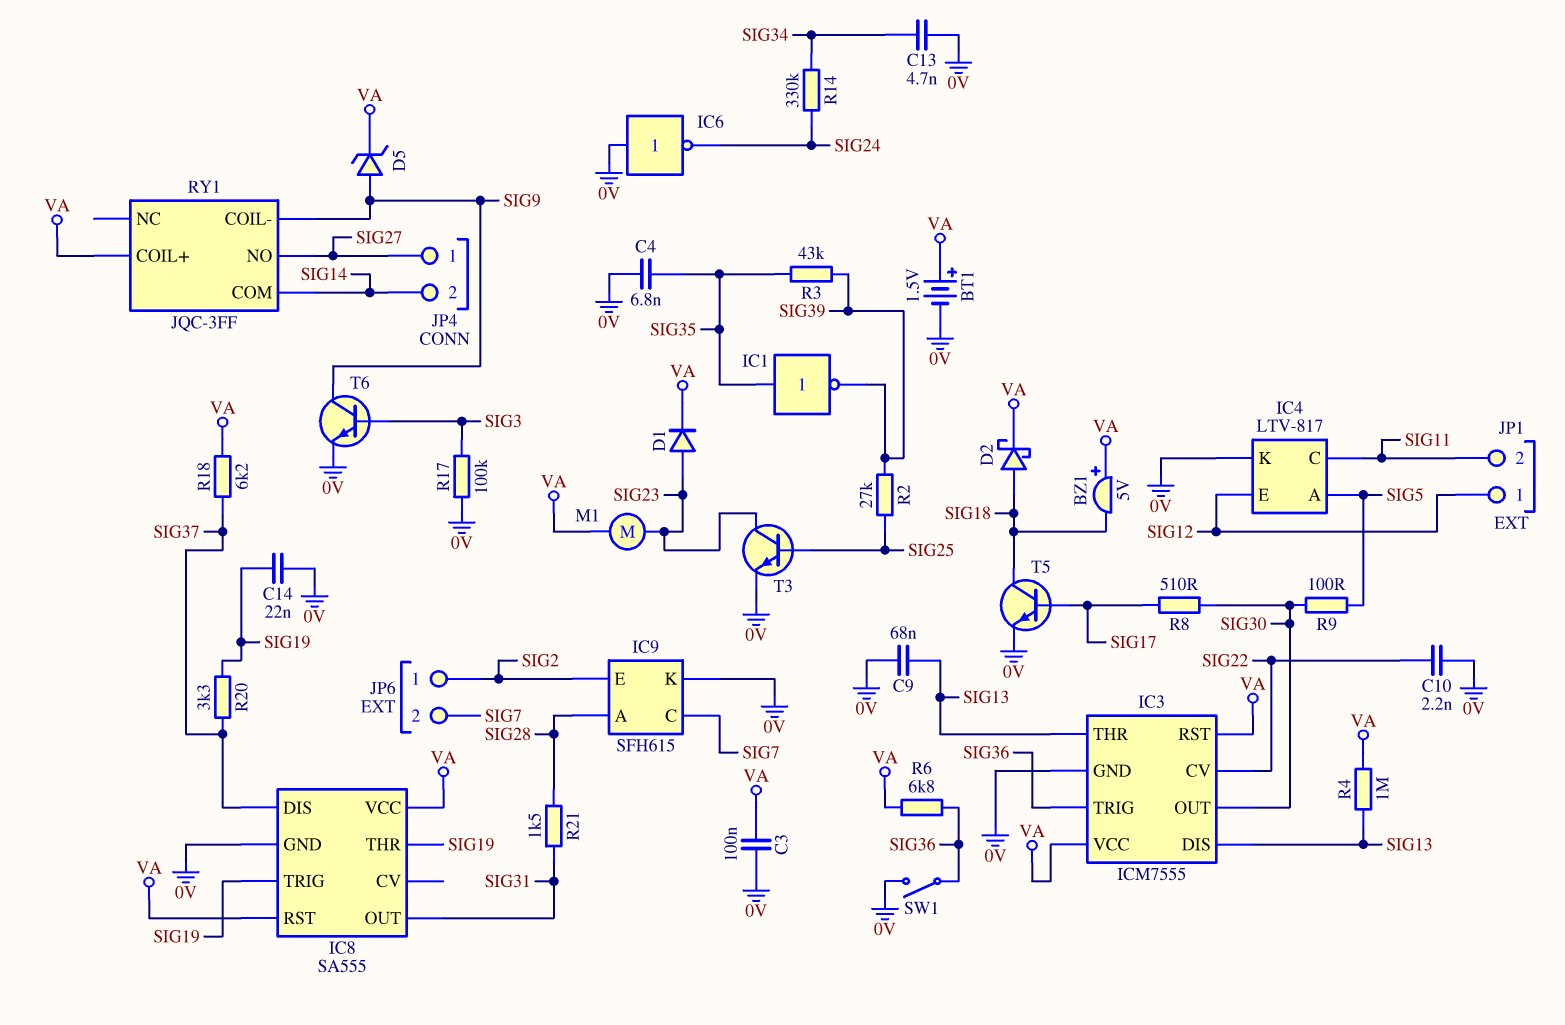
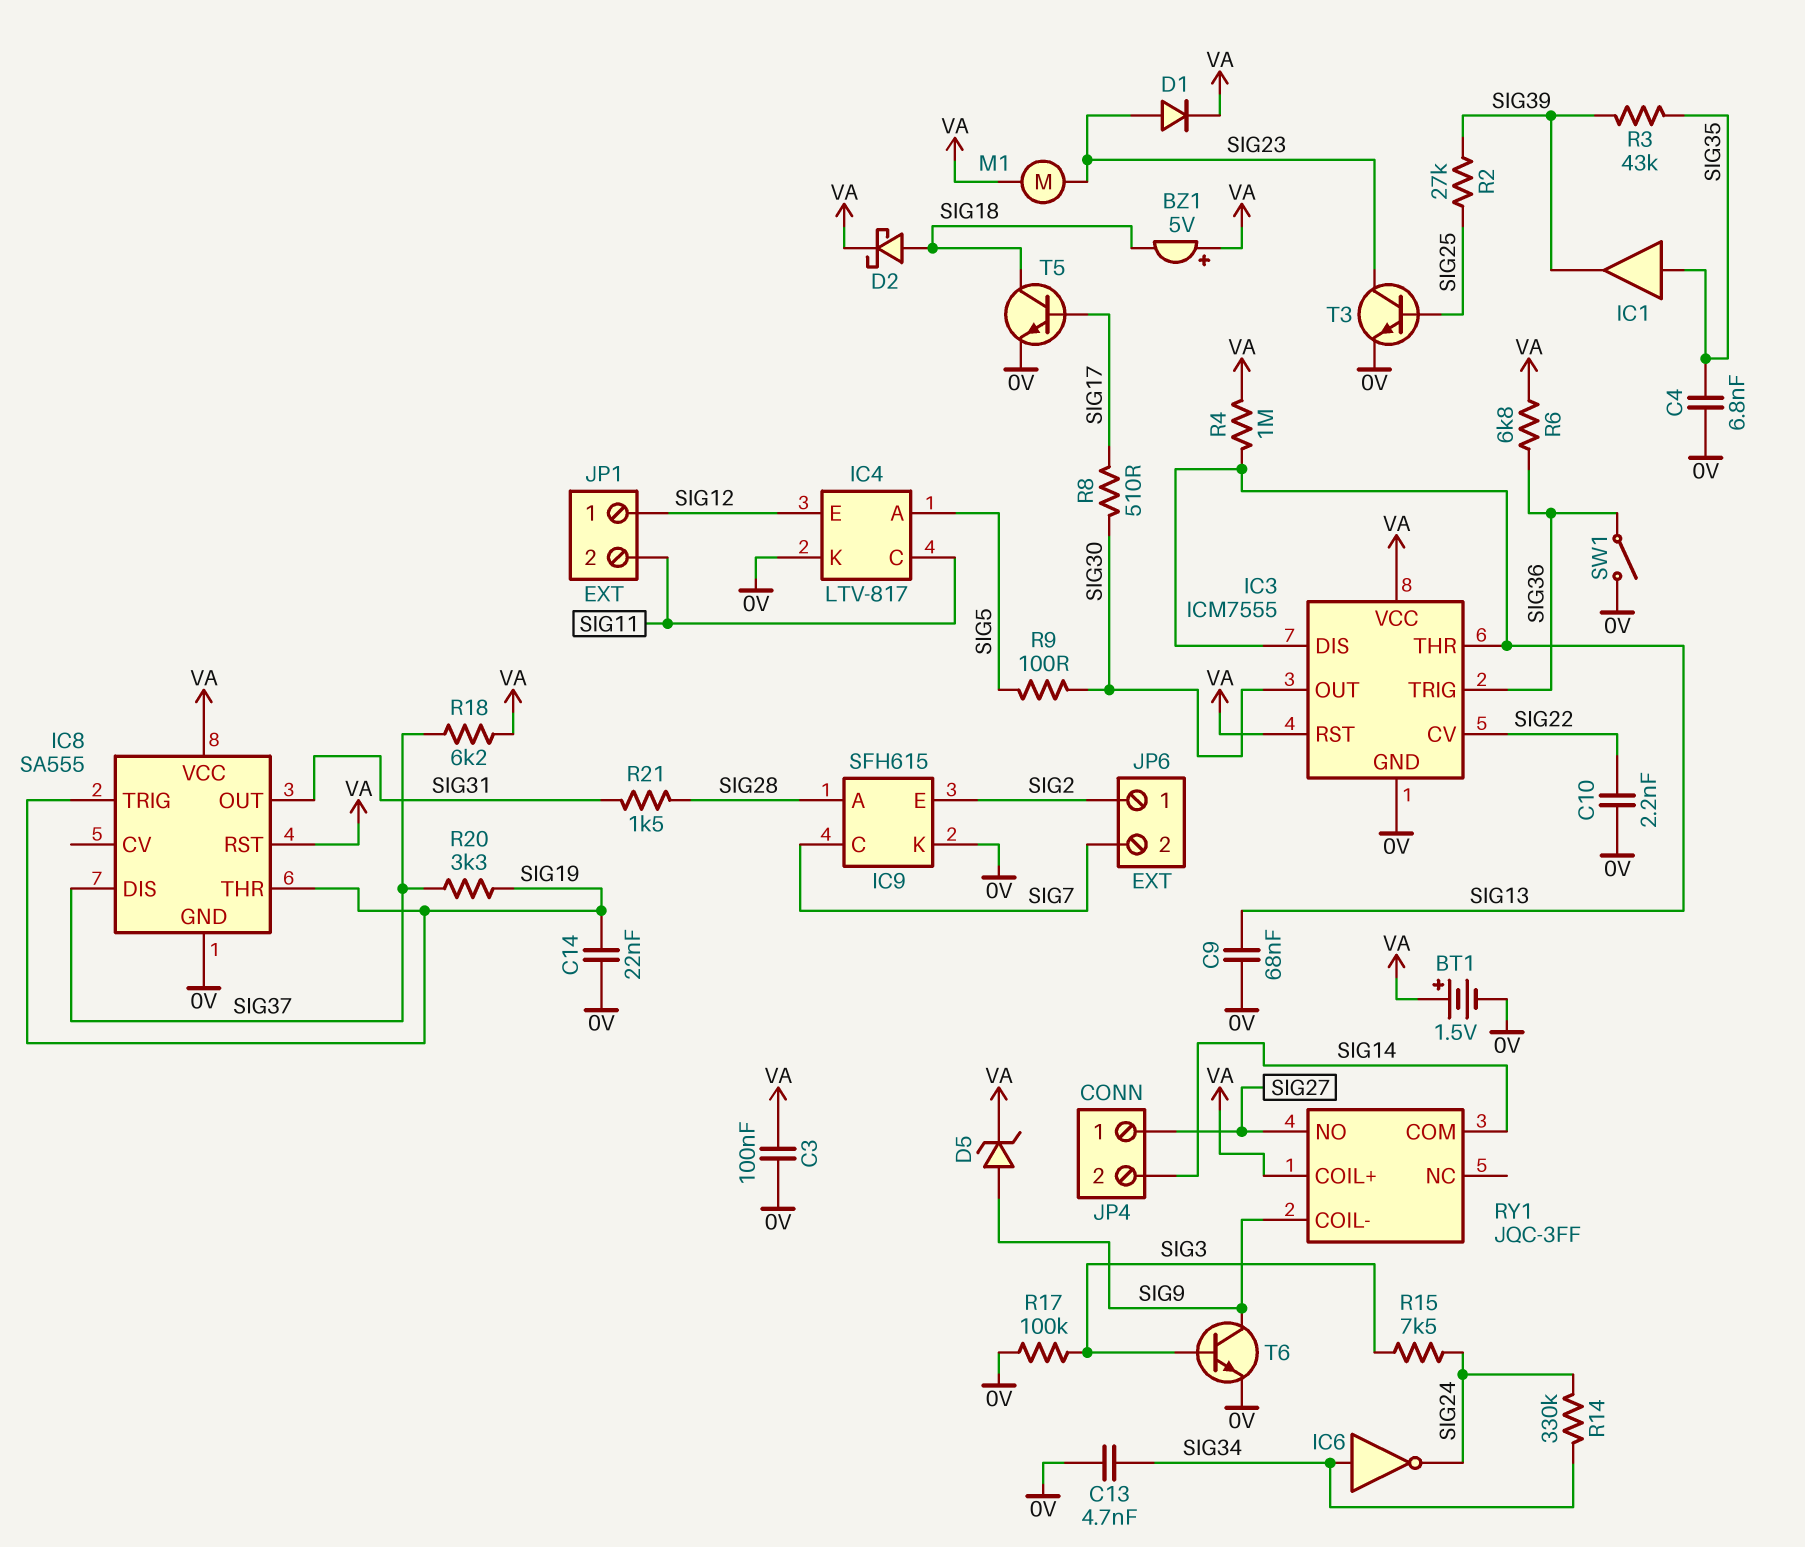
IC1: NOT (in SIG35, out SIG39) -> buffer (in SIG35, out SIG39)
IC6: NOT (in 0V, out SIG24) -> NOT (in SIG34, out SIG24)
R15: none -> 7.5k (SIG3, SIG24)

